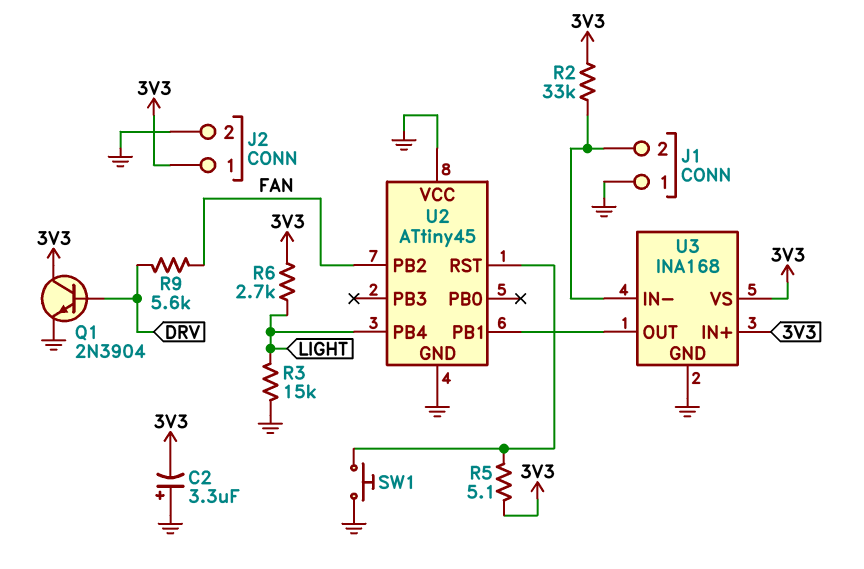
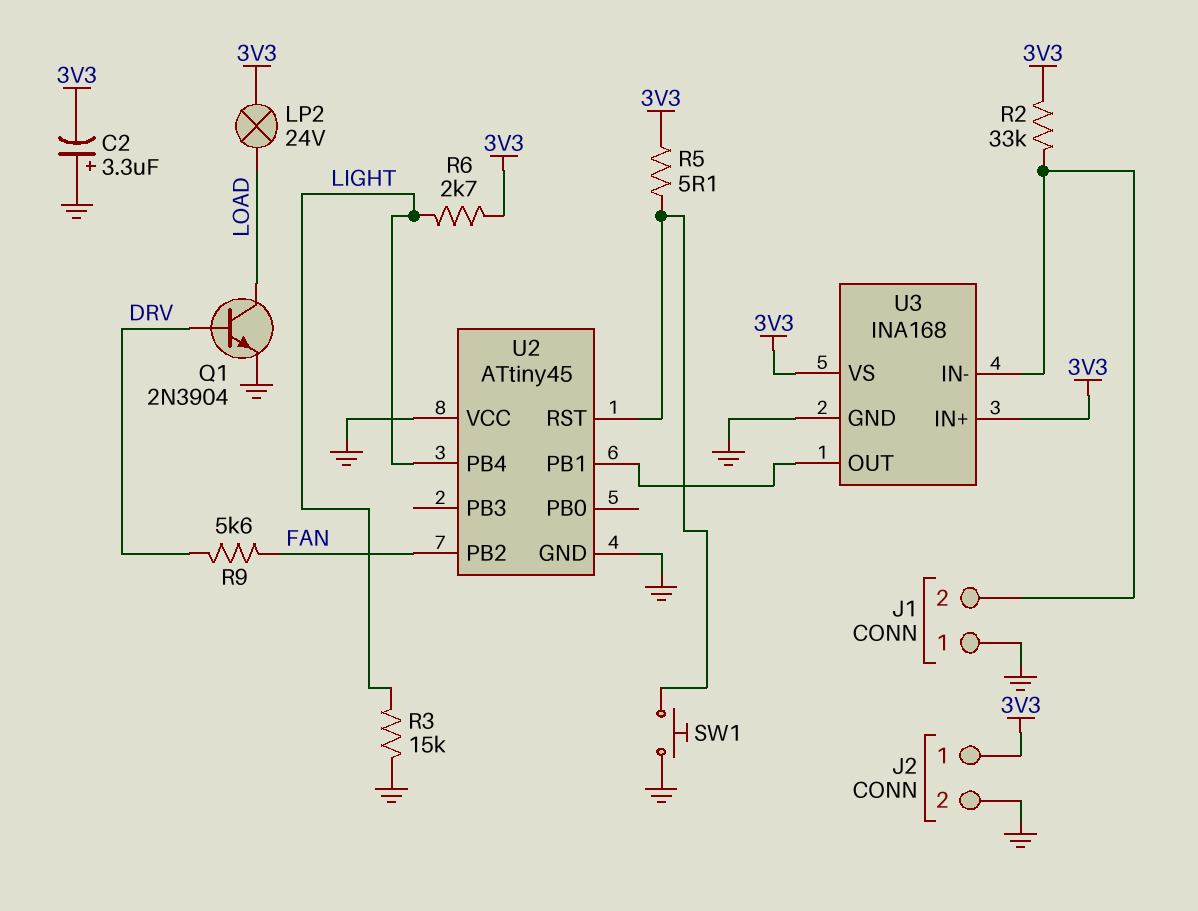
LP2: none -> lamp 24V (3V3, LOAD)
Q1: NPN 2N3904 (B DRV, C 3V3, E GND) -> NPN 2N3904 (B DRV, C LOAD, E GND)

